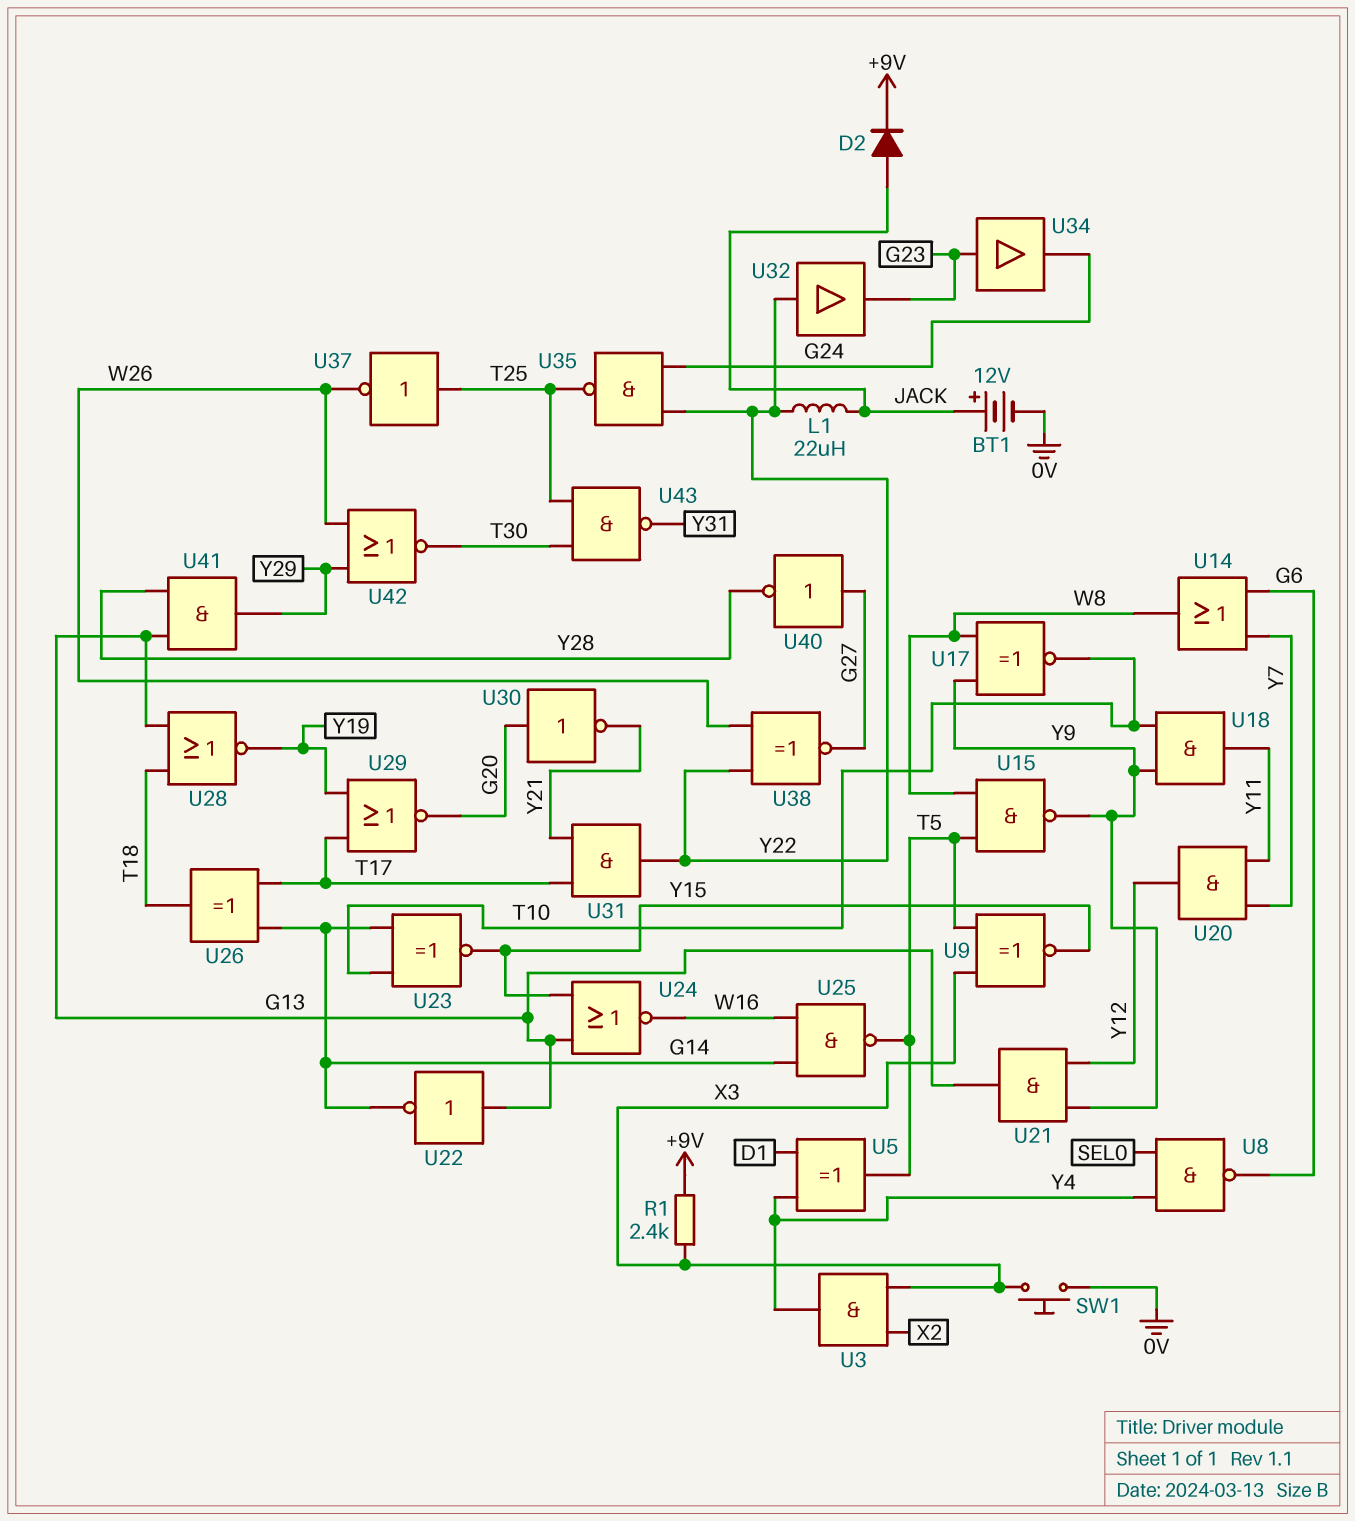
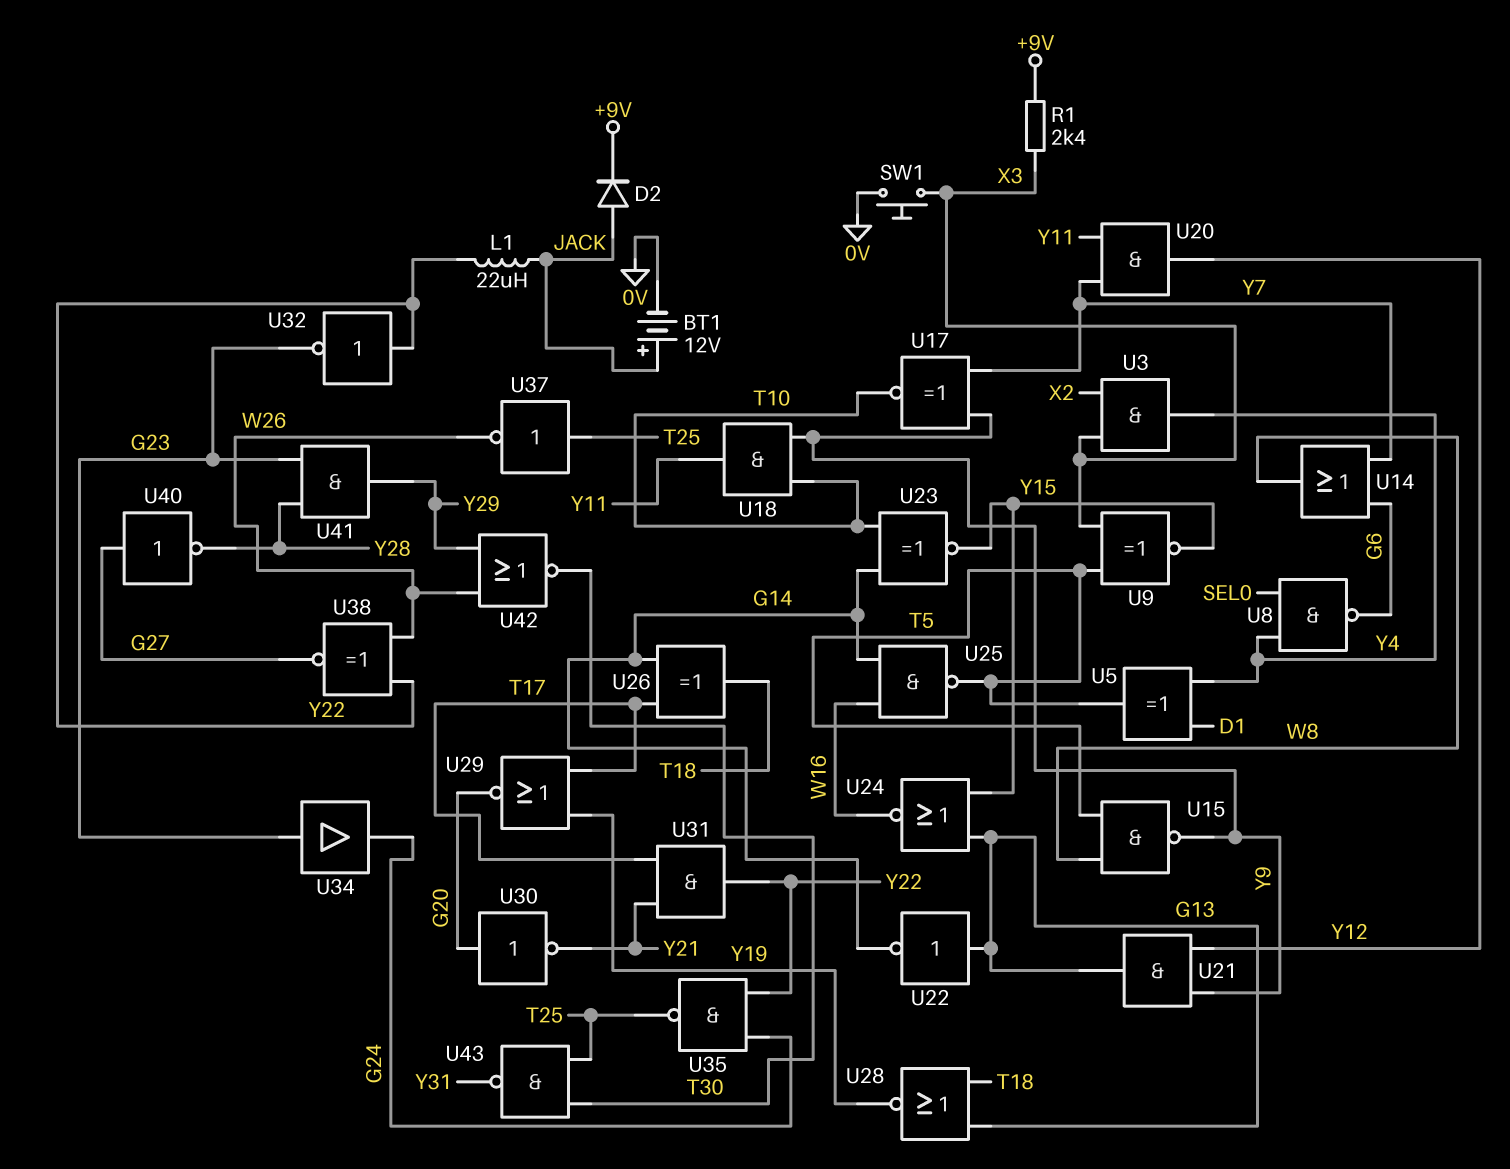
U17: XNOR (in W8, in Y9, out T10) -> XNOR (in Y7, in Y9, out T10)
U32: buffer (in Y22, out G23) -> NOT (in Y22, out G23)
U41: AND (in G13, in Y28, out Y29) -> AND (in G23, in Y28, out Y29)

